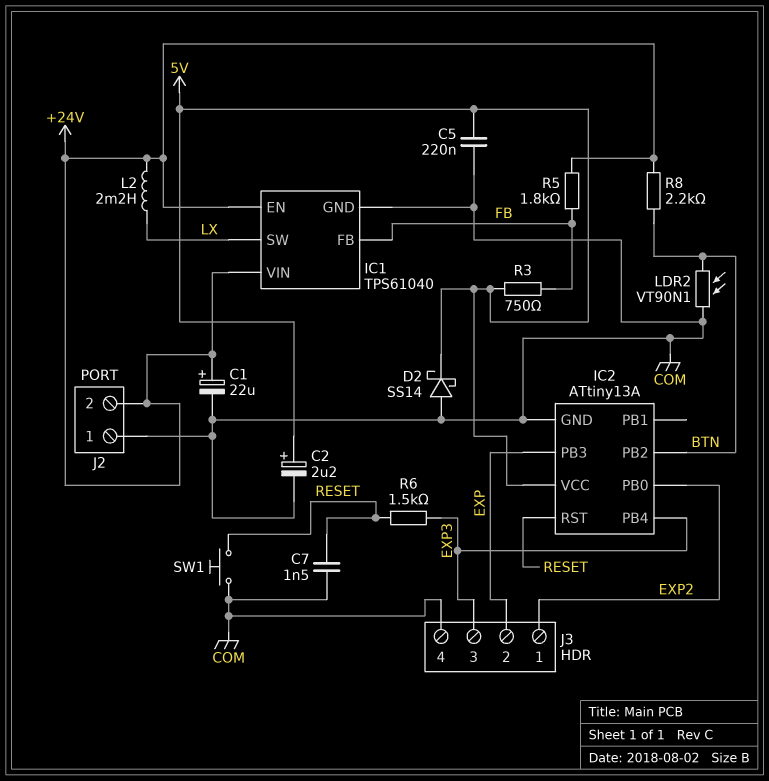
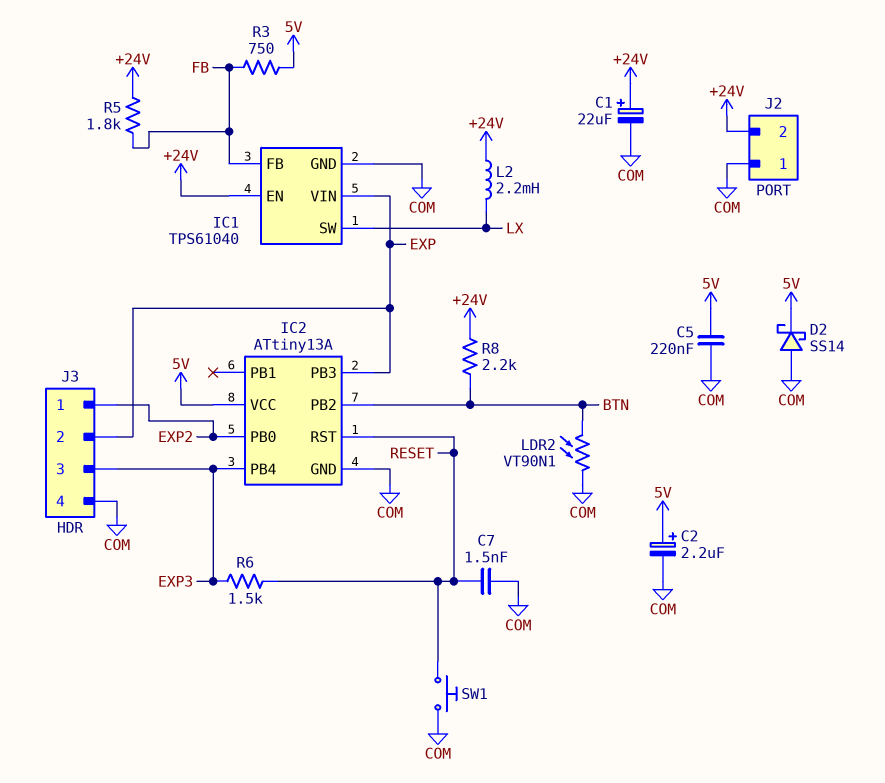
IC1 pin VIN: +24V -> EXP

